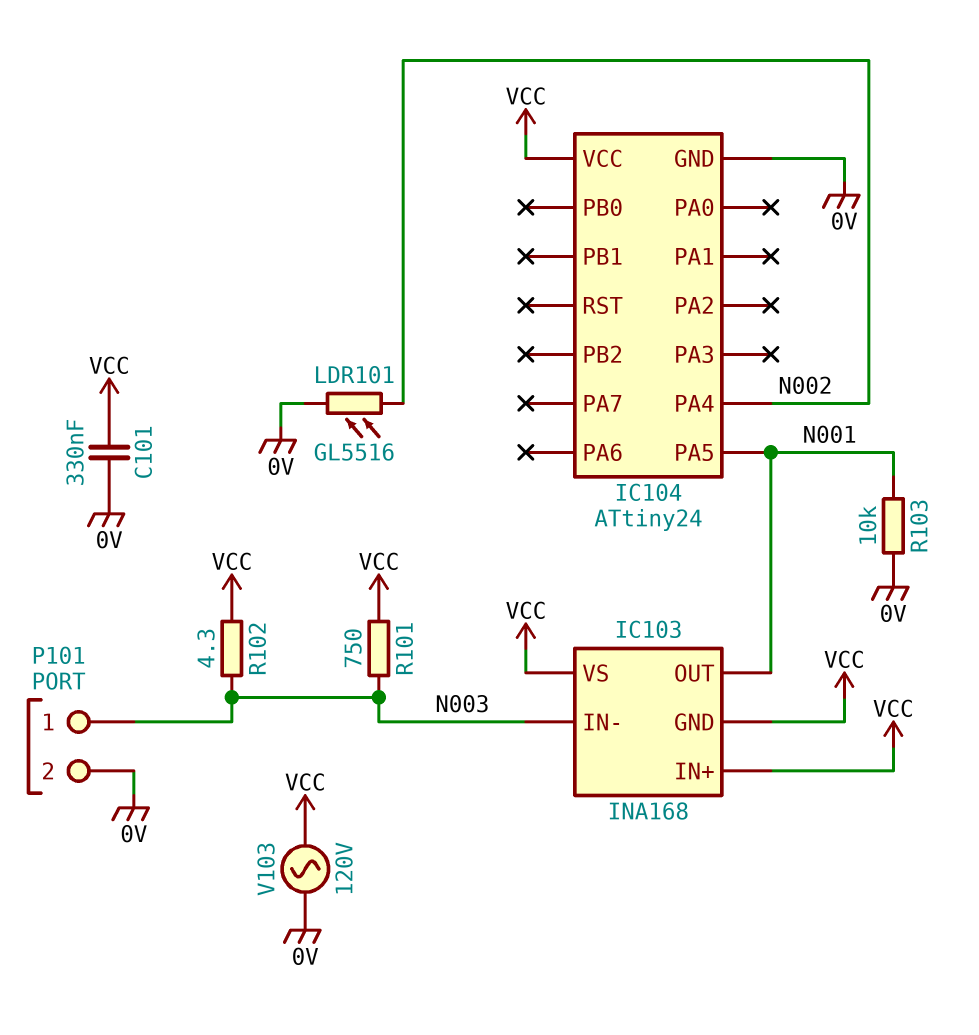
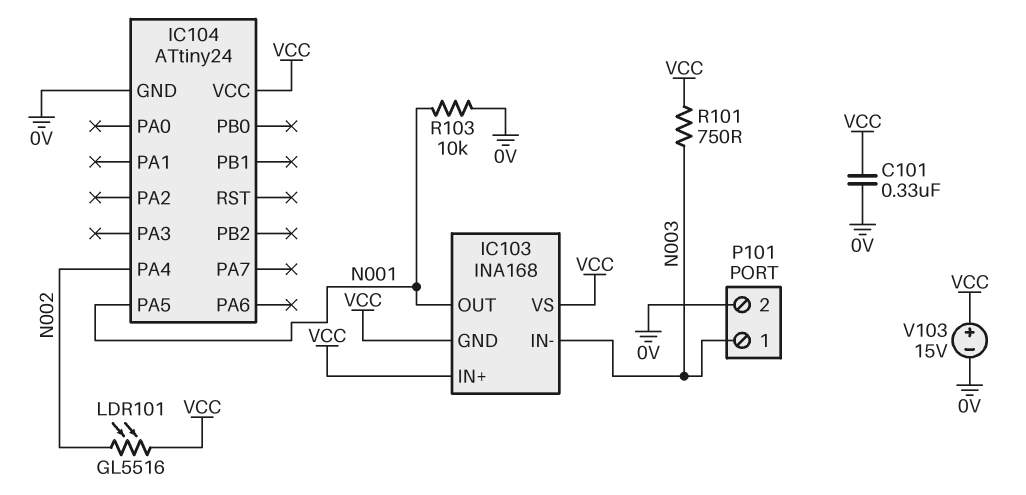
LDR101: GL5516 (0V, N002) -> GL5516 (N002, VCC)
R102: 4.3 (N003, VCC) -> none
V103: AC 120V (0V, VCC) -> 15V (plus VCC, minus 0V)

